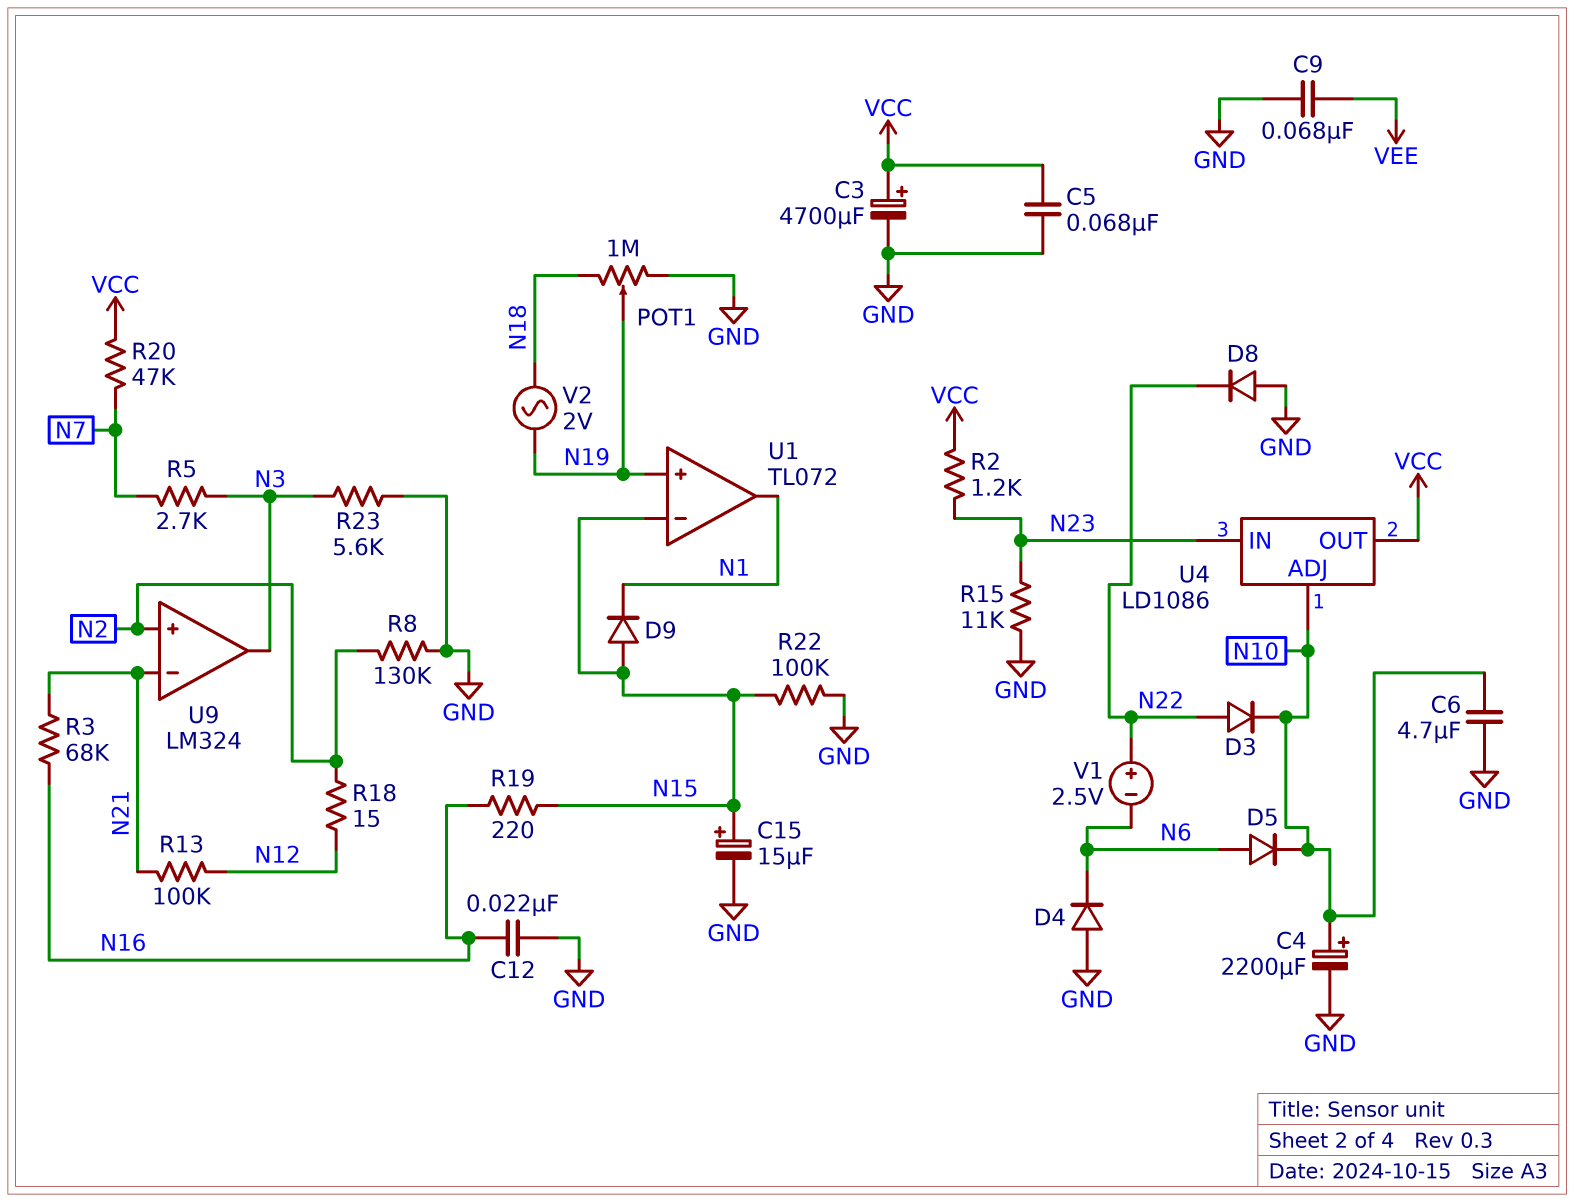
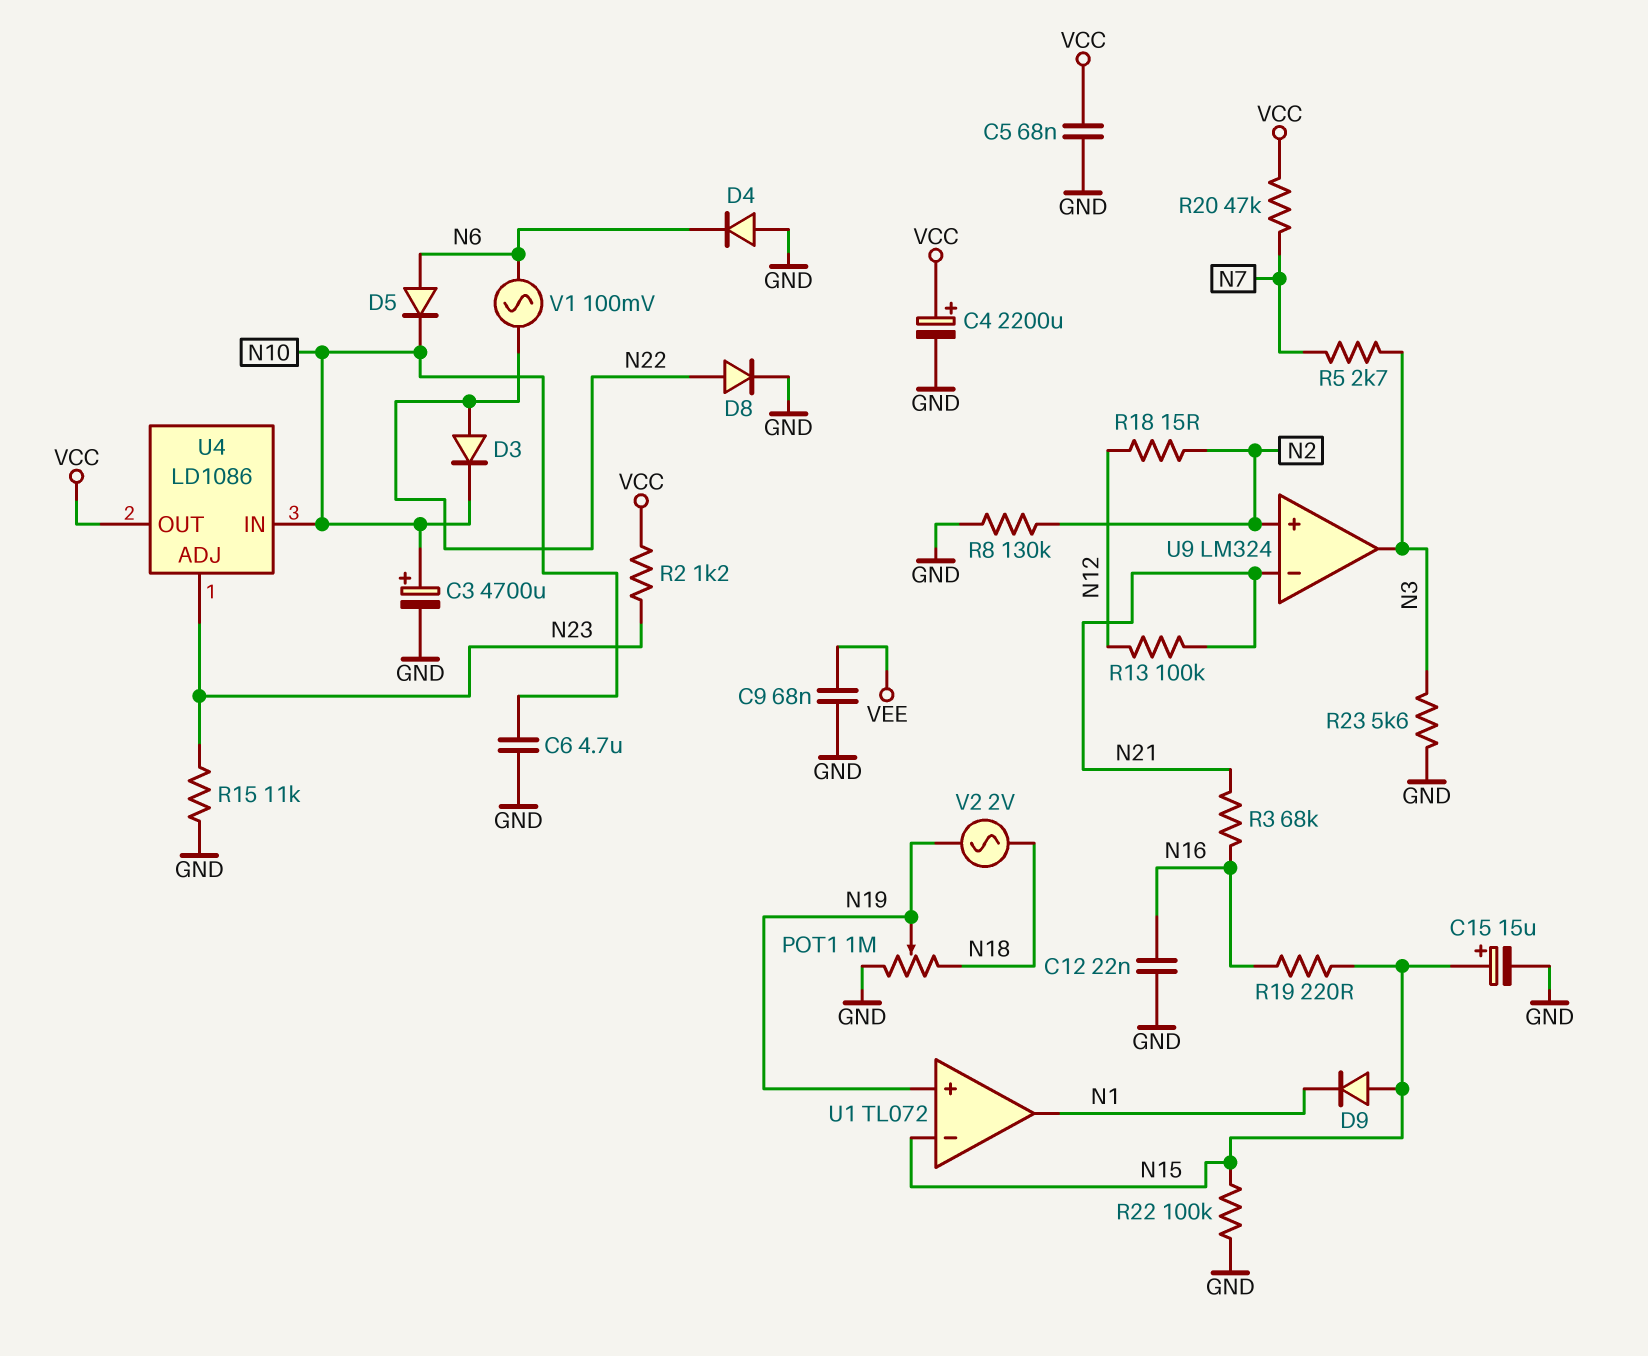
C3: 4700uF (plus VCC, minus GND) -> 4700uF (plus N10, minus GND)
C4: 2200uF (plus N10, minus GND) -> 2200uF (plus VCC, minus GND)
D8: diode (A GND, K N22) -> diode (A N22, K GND)
U4 pin ADJ: N10 -> N23
U4 pin IN: N23 -> N10
V1: 2.5V (plus N22, minus N6) -> AC 100mV (N6, N22)

